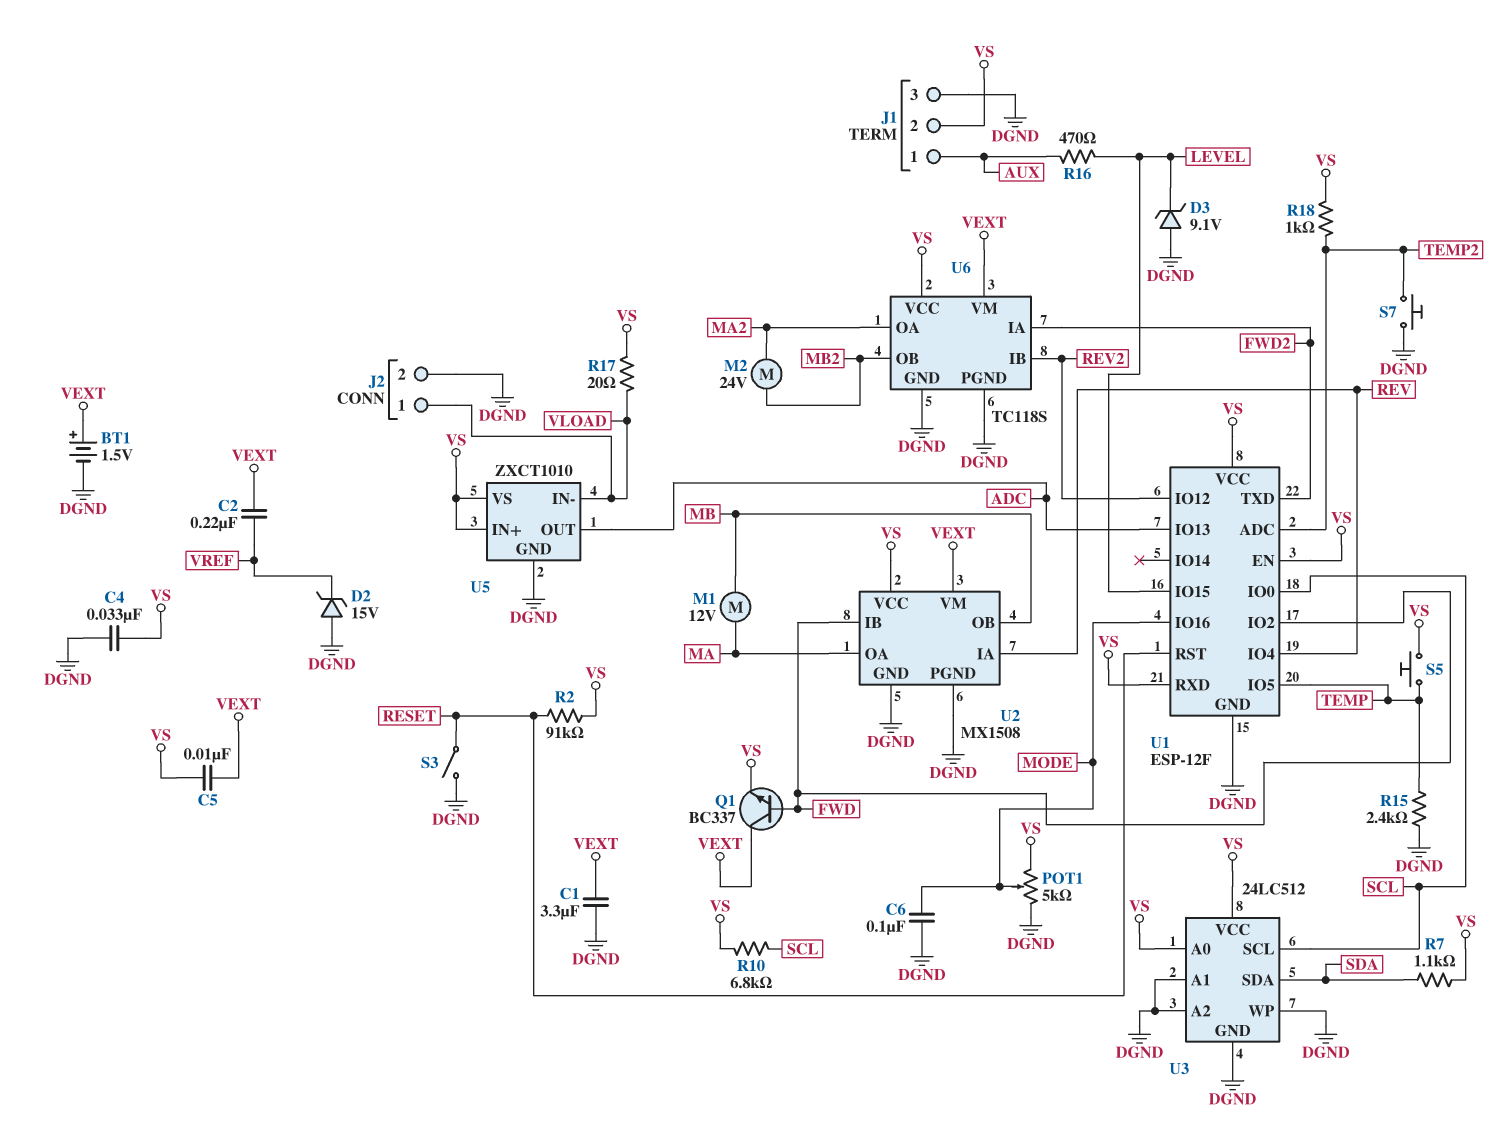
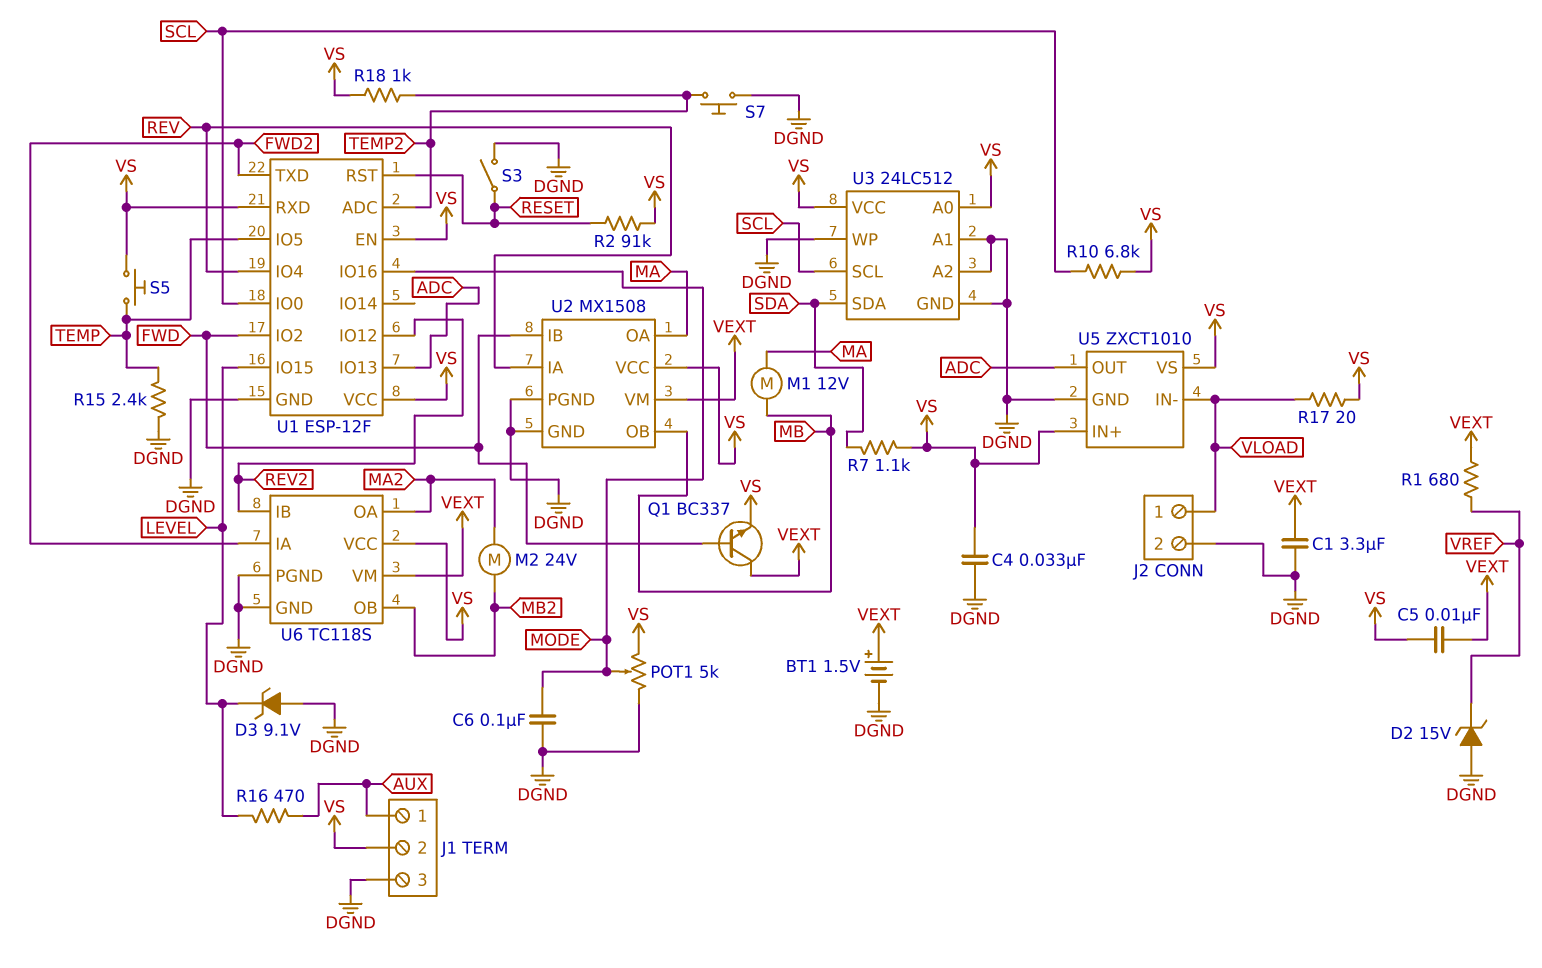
C2: 220nF (VEXT, VREF) -> none
R1: none -> 680 (VEXT, VREF)

